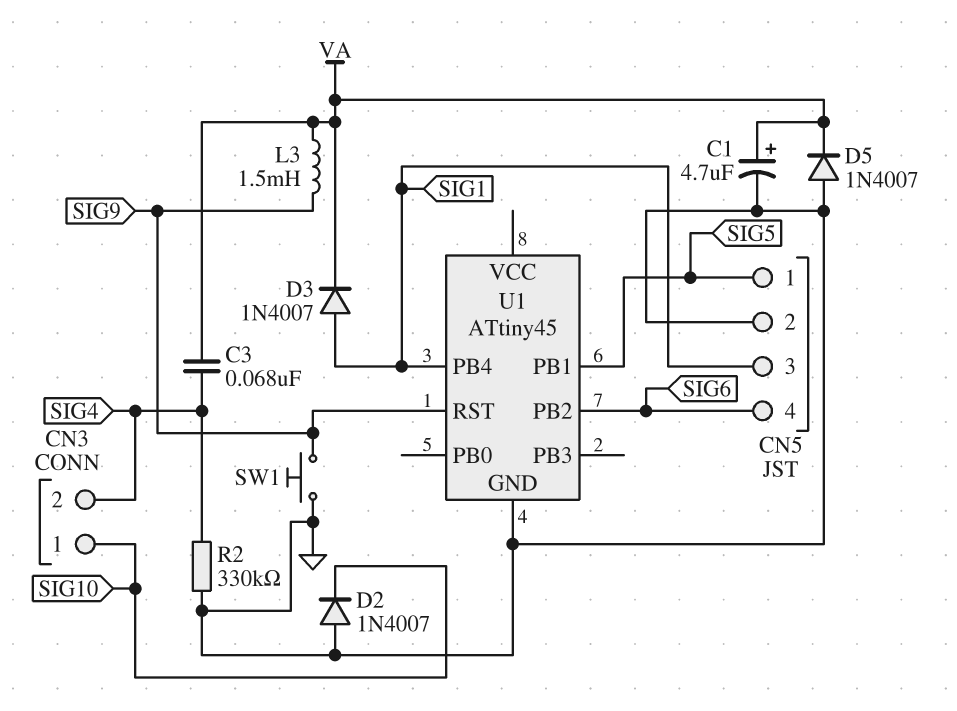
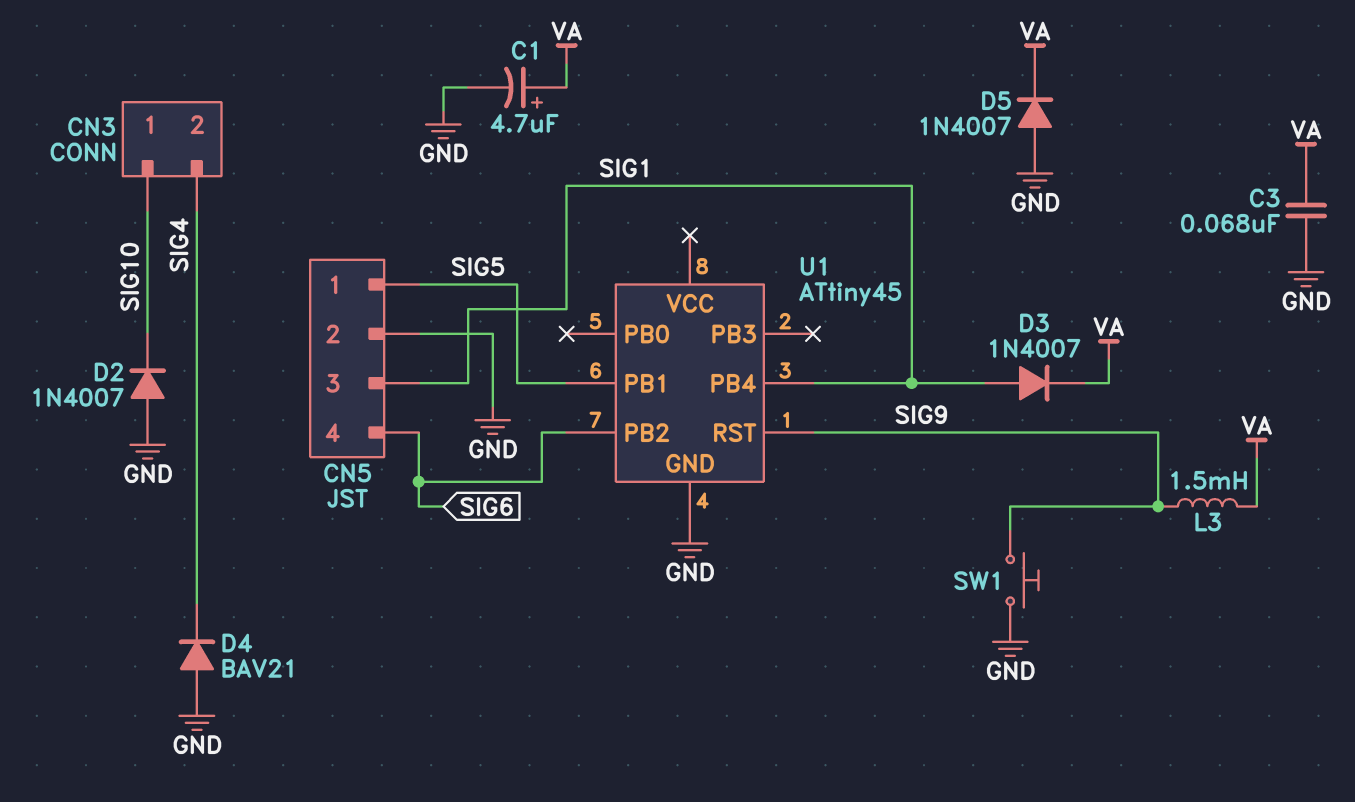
C3: 68nF (SIG4, VA) -> 68nF (GND, VA)
D4: none -> diode BAV21 (A GND, K SIG4)
R2: 330k (GND, SIG4) -> none

